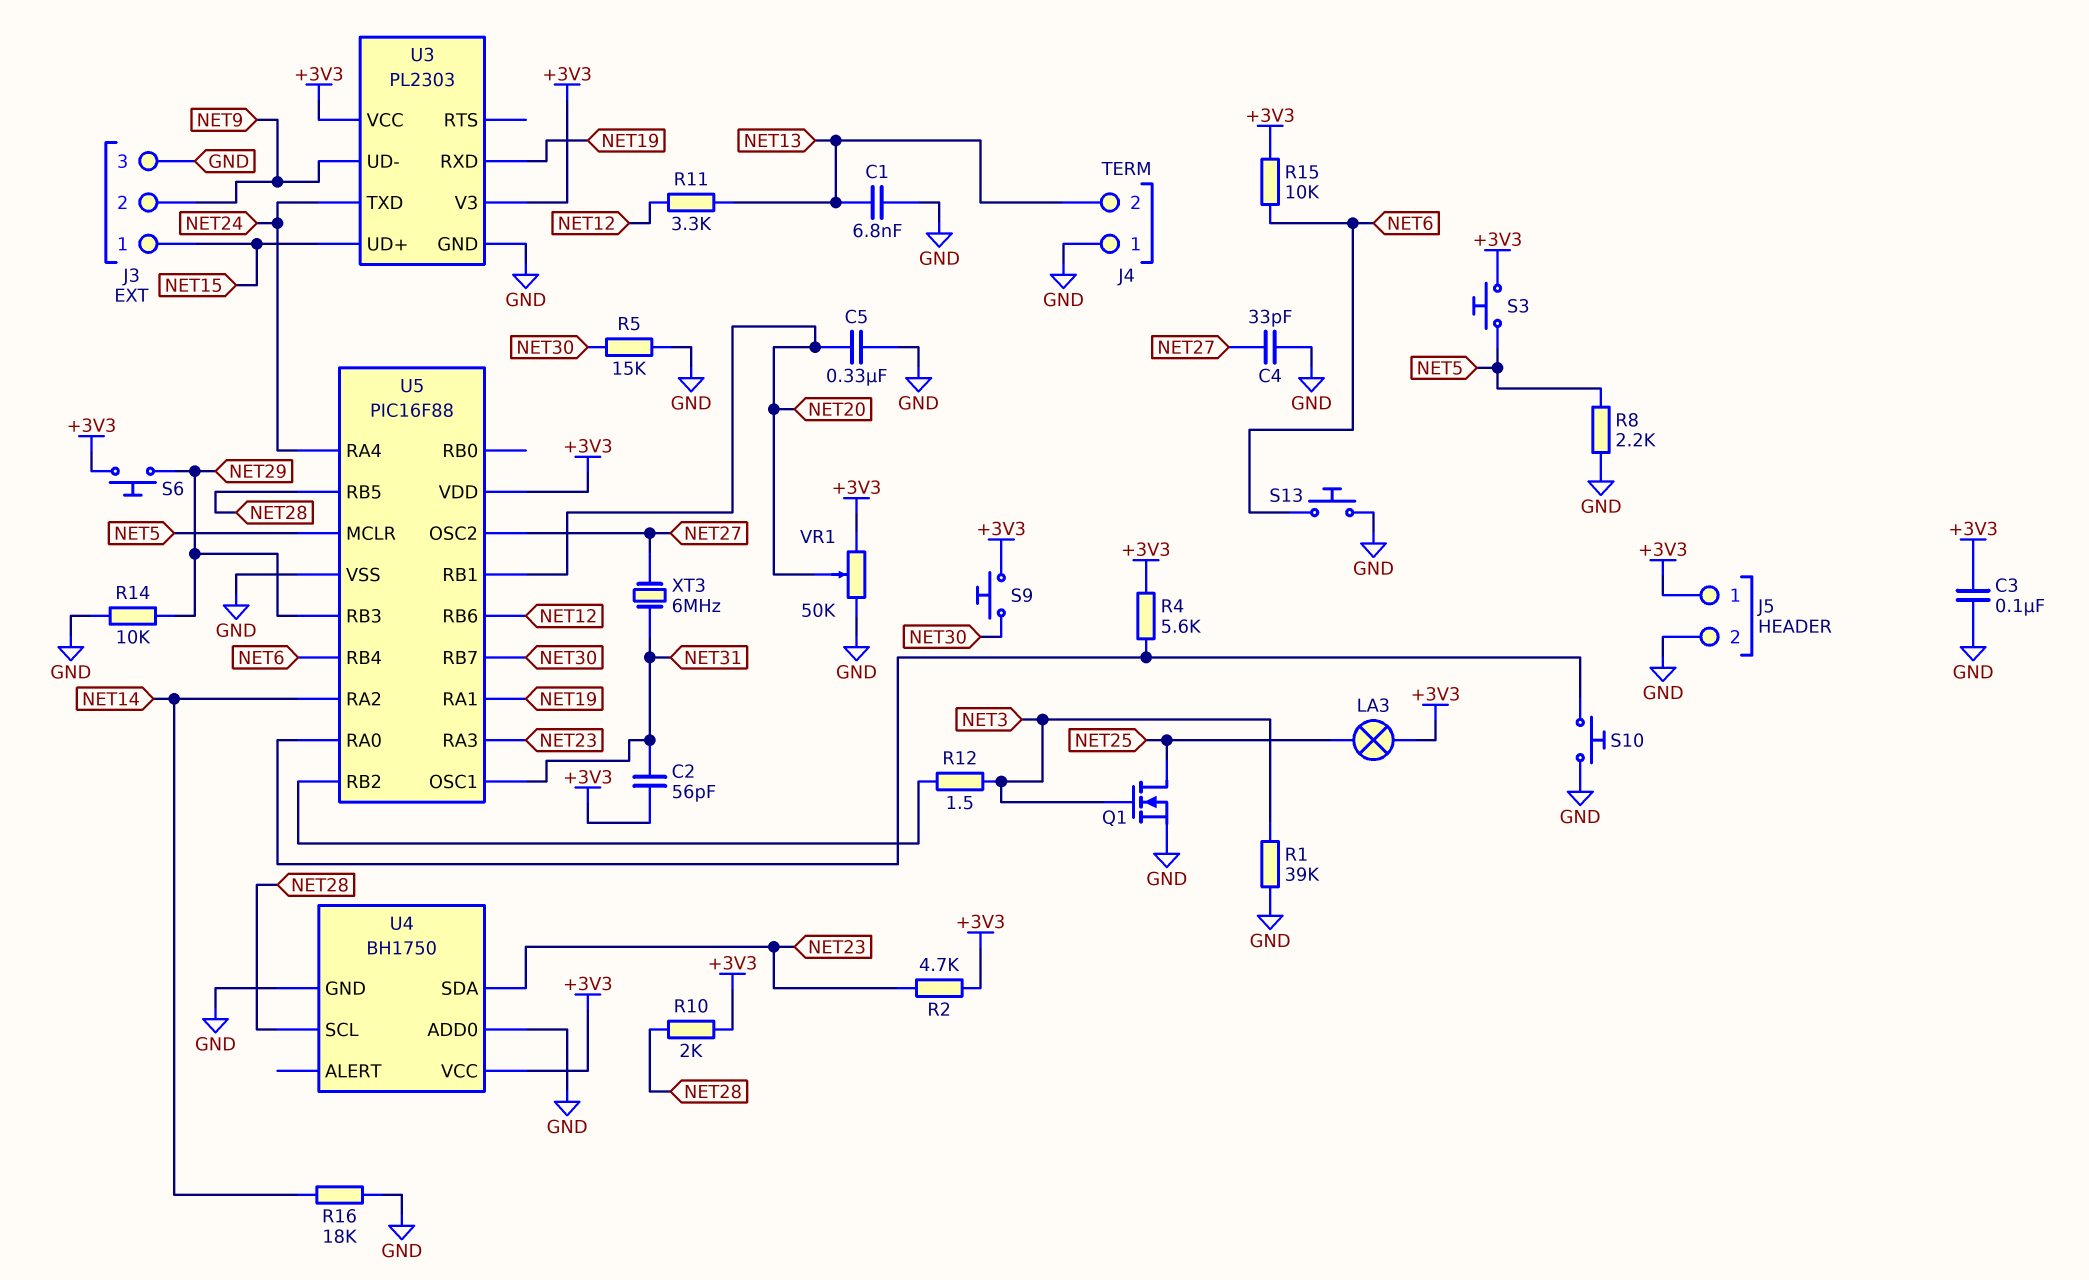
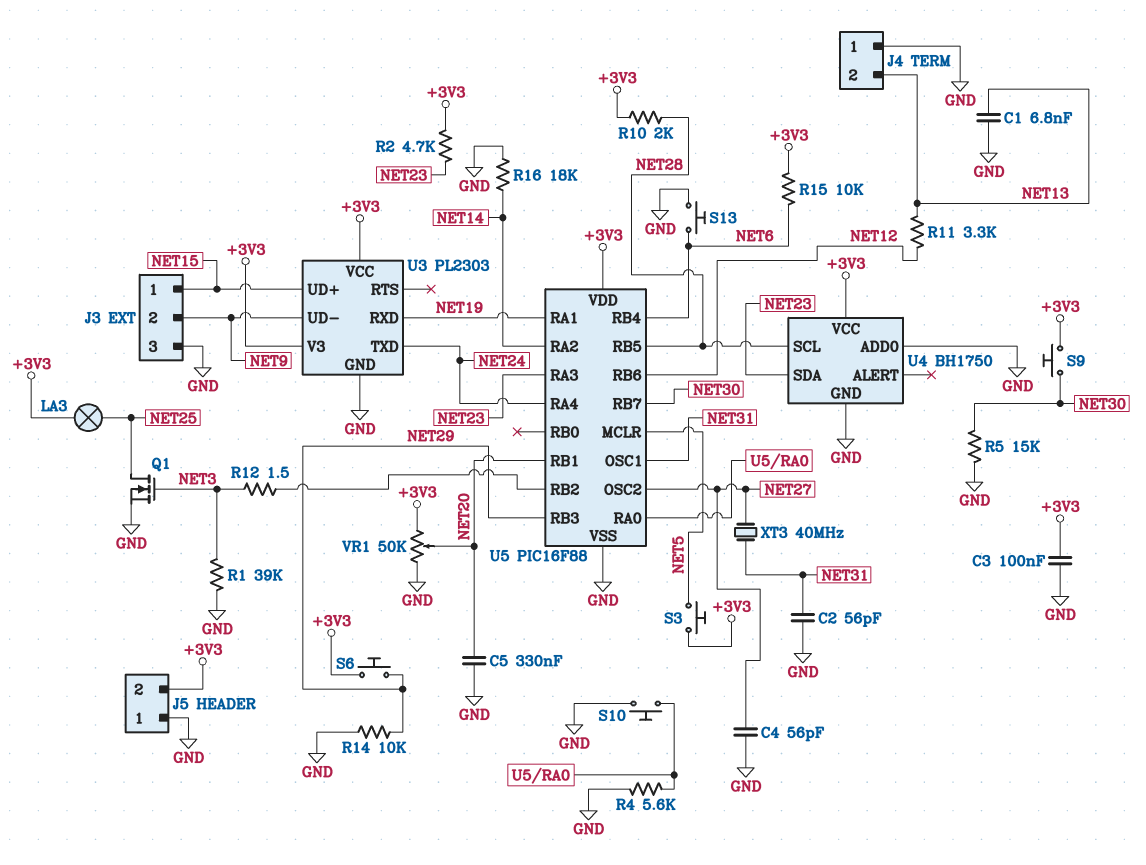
C2: 56pF (+3V3, NET31) -> 56pF (GND, NET31)
C4: 33pF (GND, NET27) -> 56pF (GND, NET27)
J5 pin 1: +3V3 -> GND
J5 pin 2: GND -> +3V3
R4: 5.6k (+3V3, U5/RA0) -> 5.6k (GND, U5/RA0)
R8: 2.2k (GND, NET5) -> none
XT3: 6MHz (NET27, NET31) -> 40MHz (NET27, NET31)

